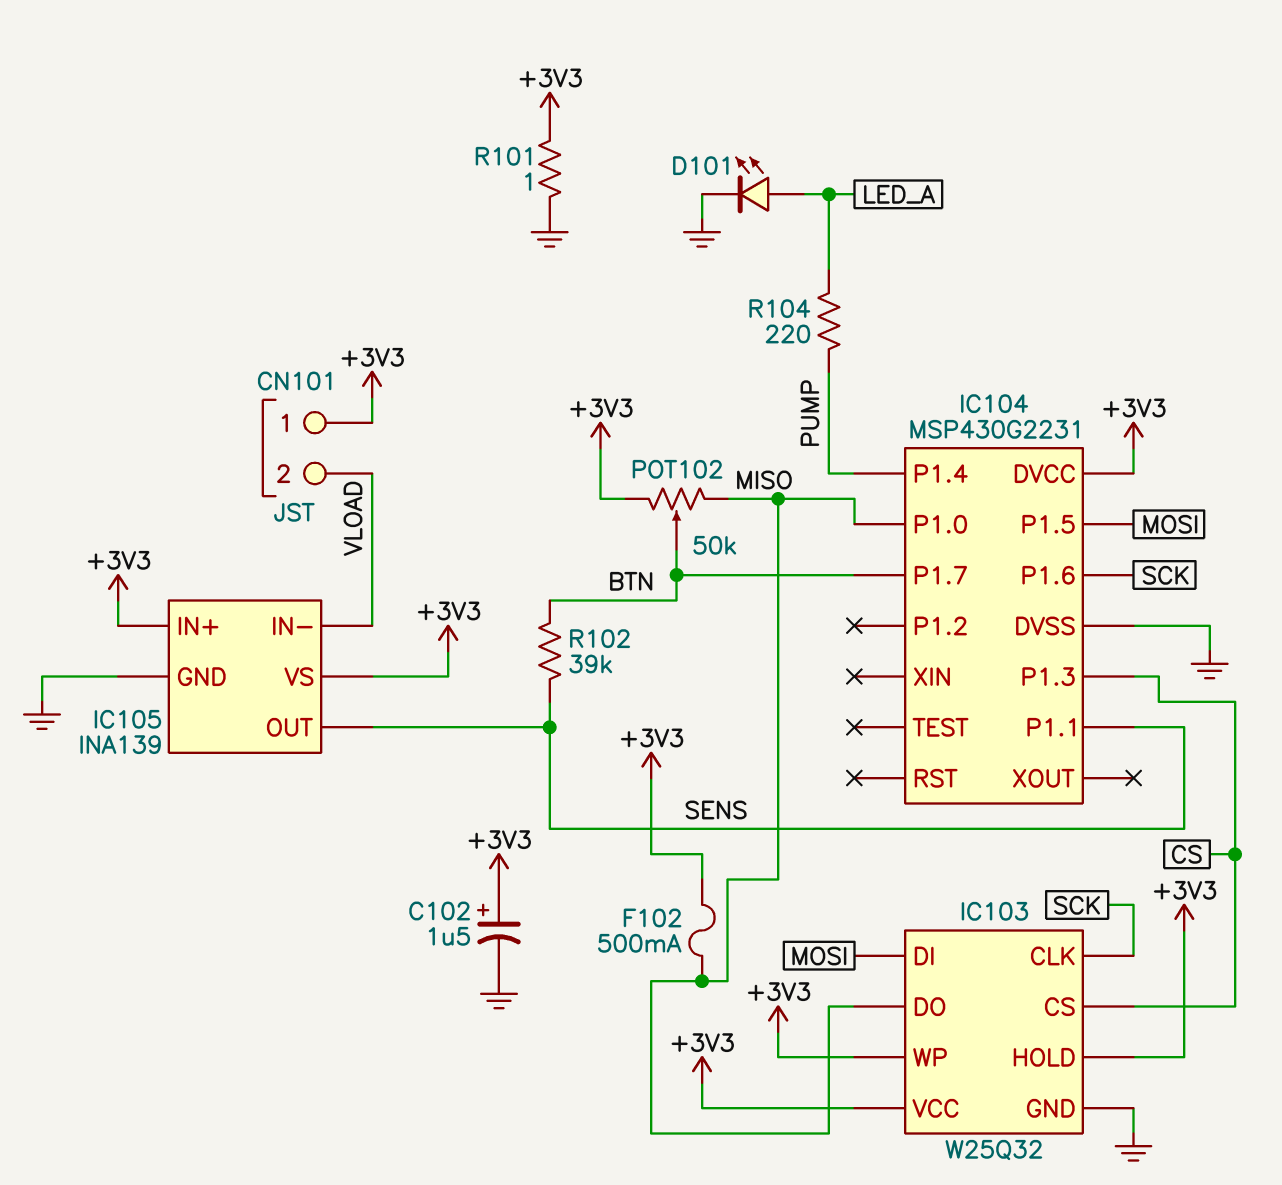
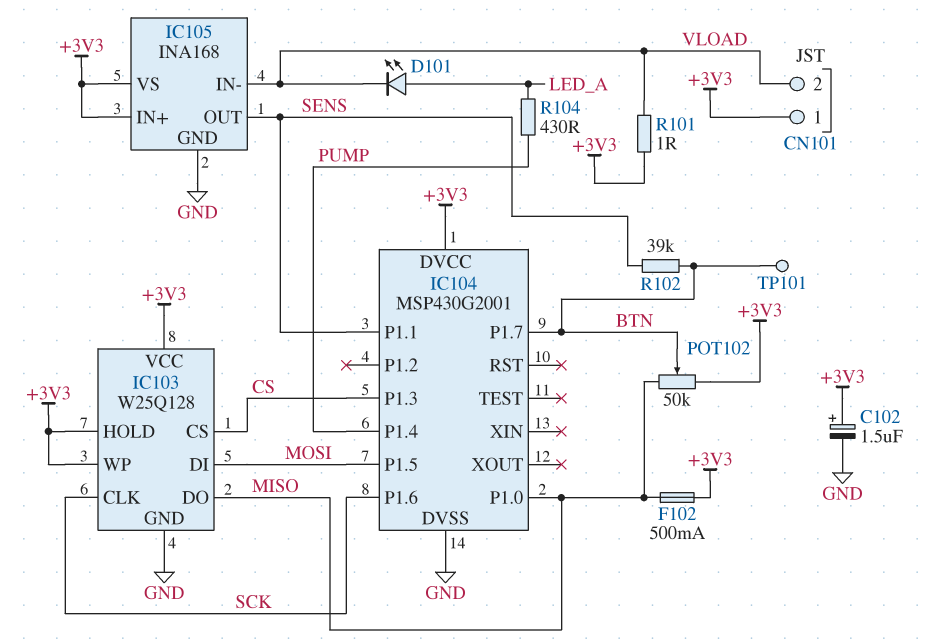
D101: LED (A LED_A, K GND) -> LED (A LED_A, K VLOAD)
IC103: W25Q32 -> W25Q128
IC104: MSP430G2231 -> MSP430G2001
IC105: INA139 -> INA168
R101: 1 (+3V3, GND) -> 1 (+3V3, VLOAD)
R104: 220 (LED_A, PUMP) -> 430 (LED_A, PUMP)
TP101: none -> test point (BTN)

